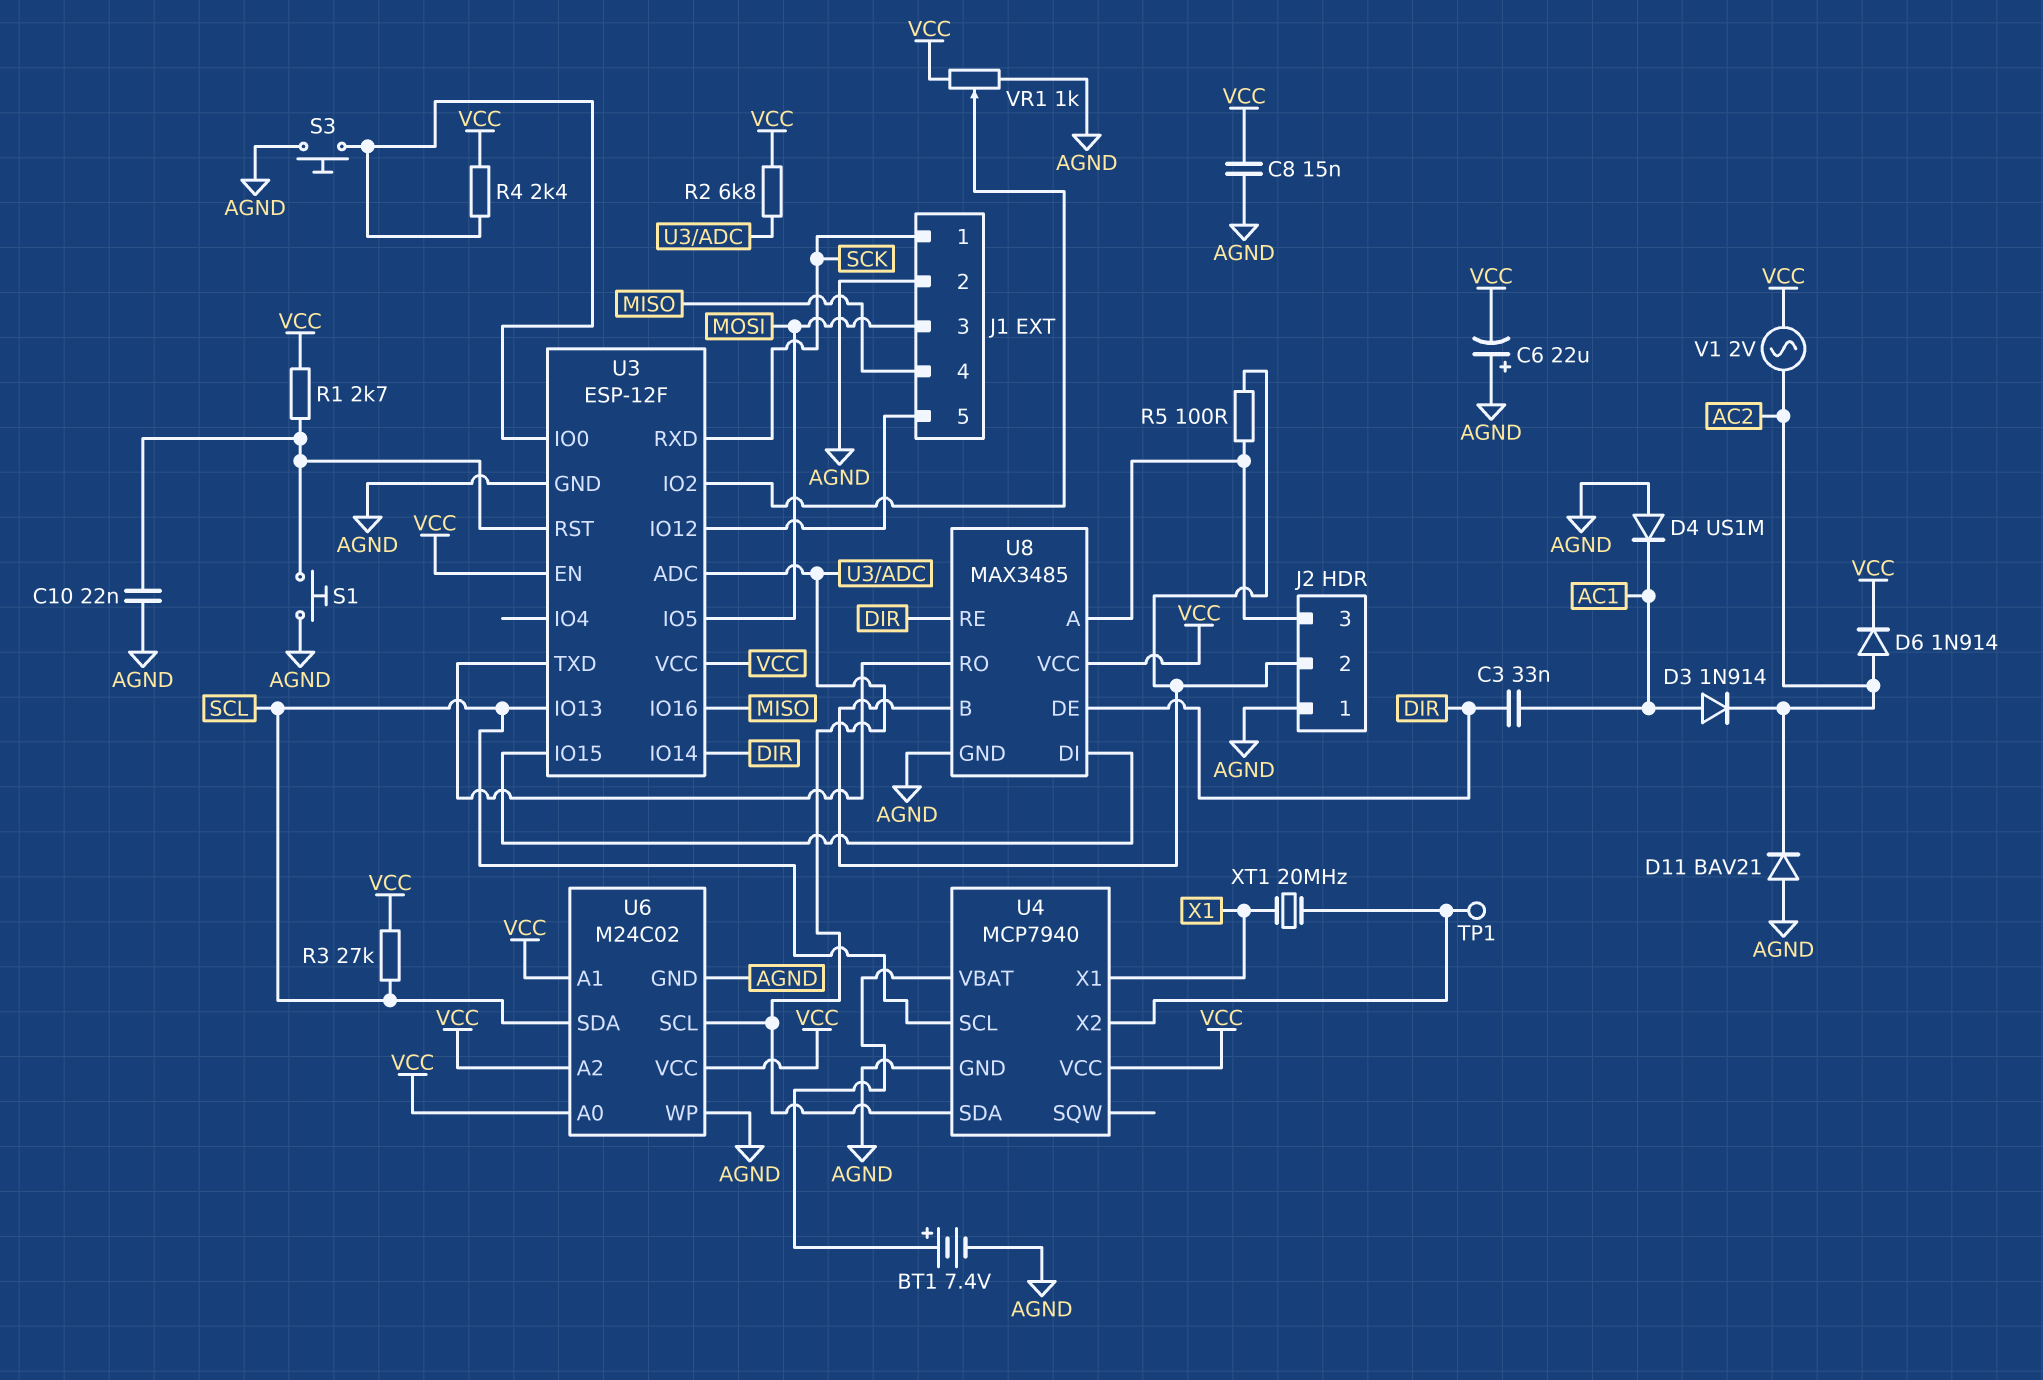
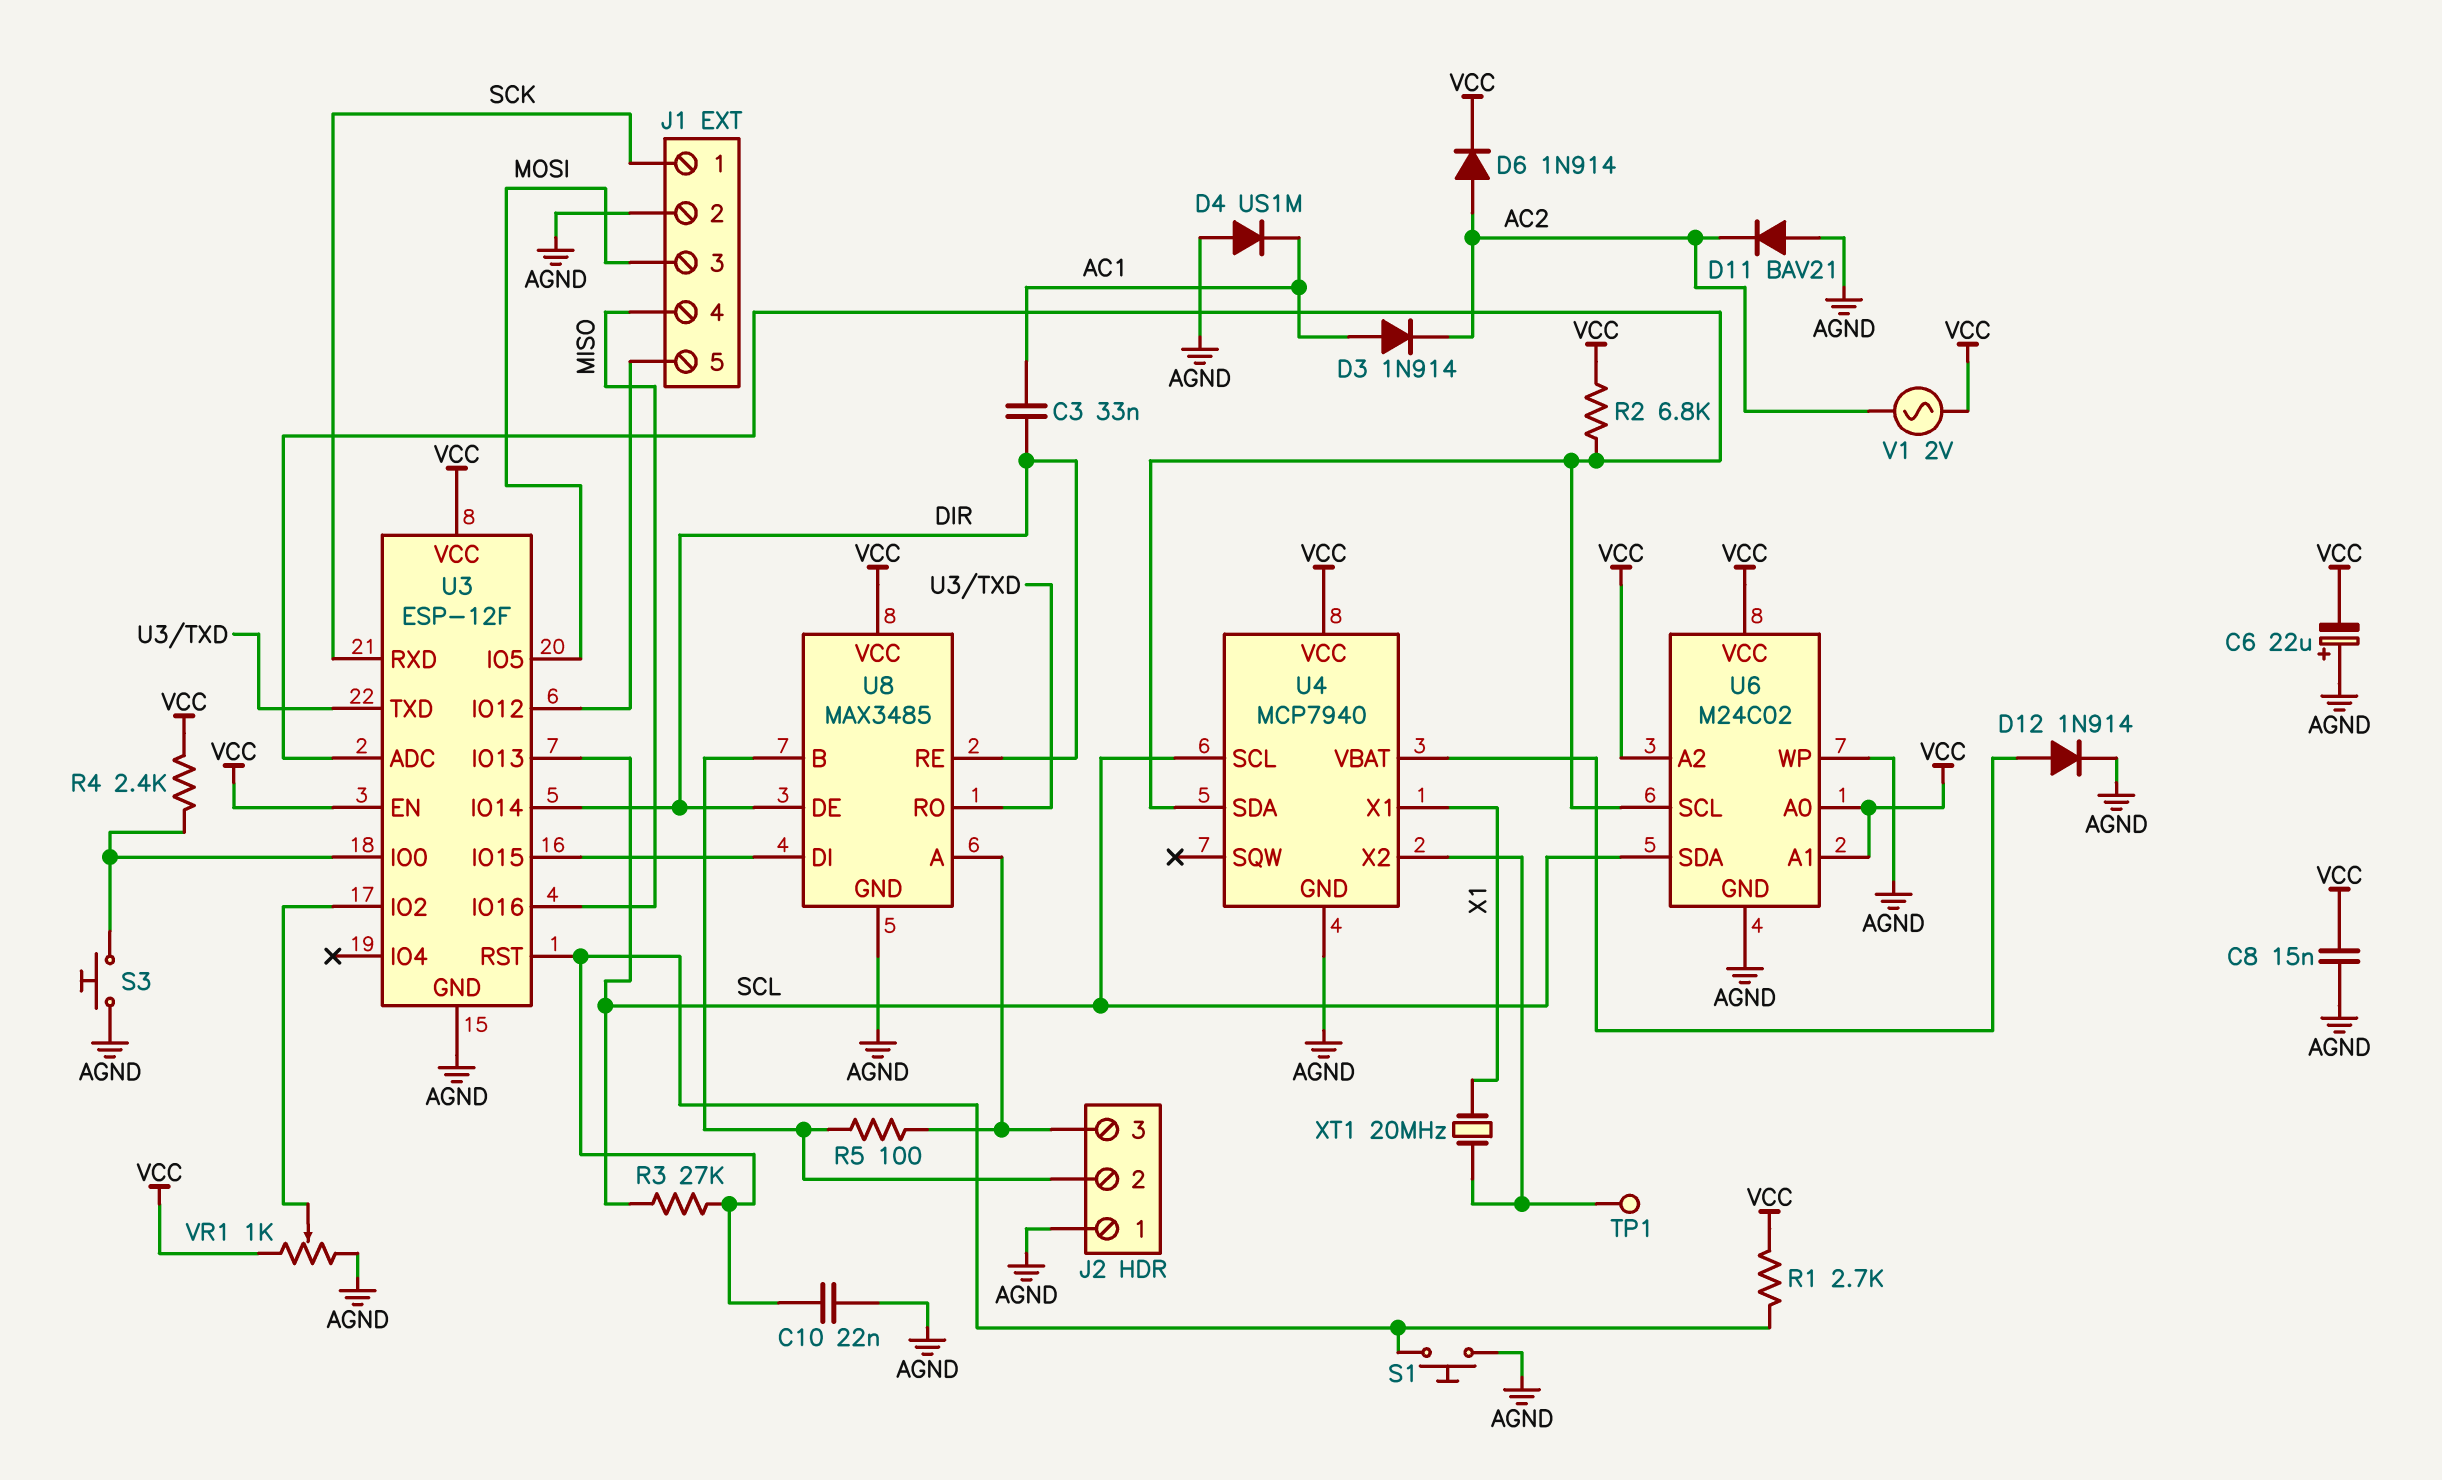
BT1: 7.4V (plus U4/VBAT, minus AGND) -> none
D12: none -> diode 1N914 (A U4/VBAT, K AGND)
R3: 27k (SCL, VCC) -> 27k (SCL, U3/RST)

